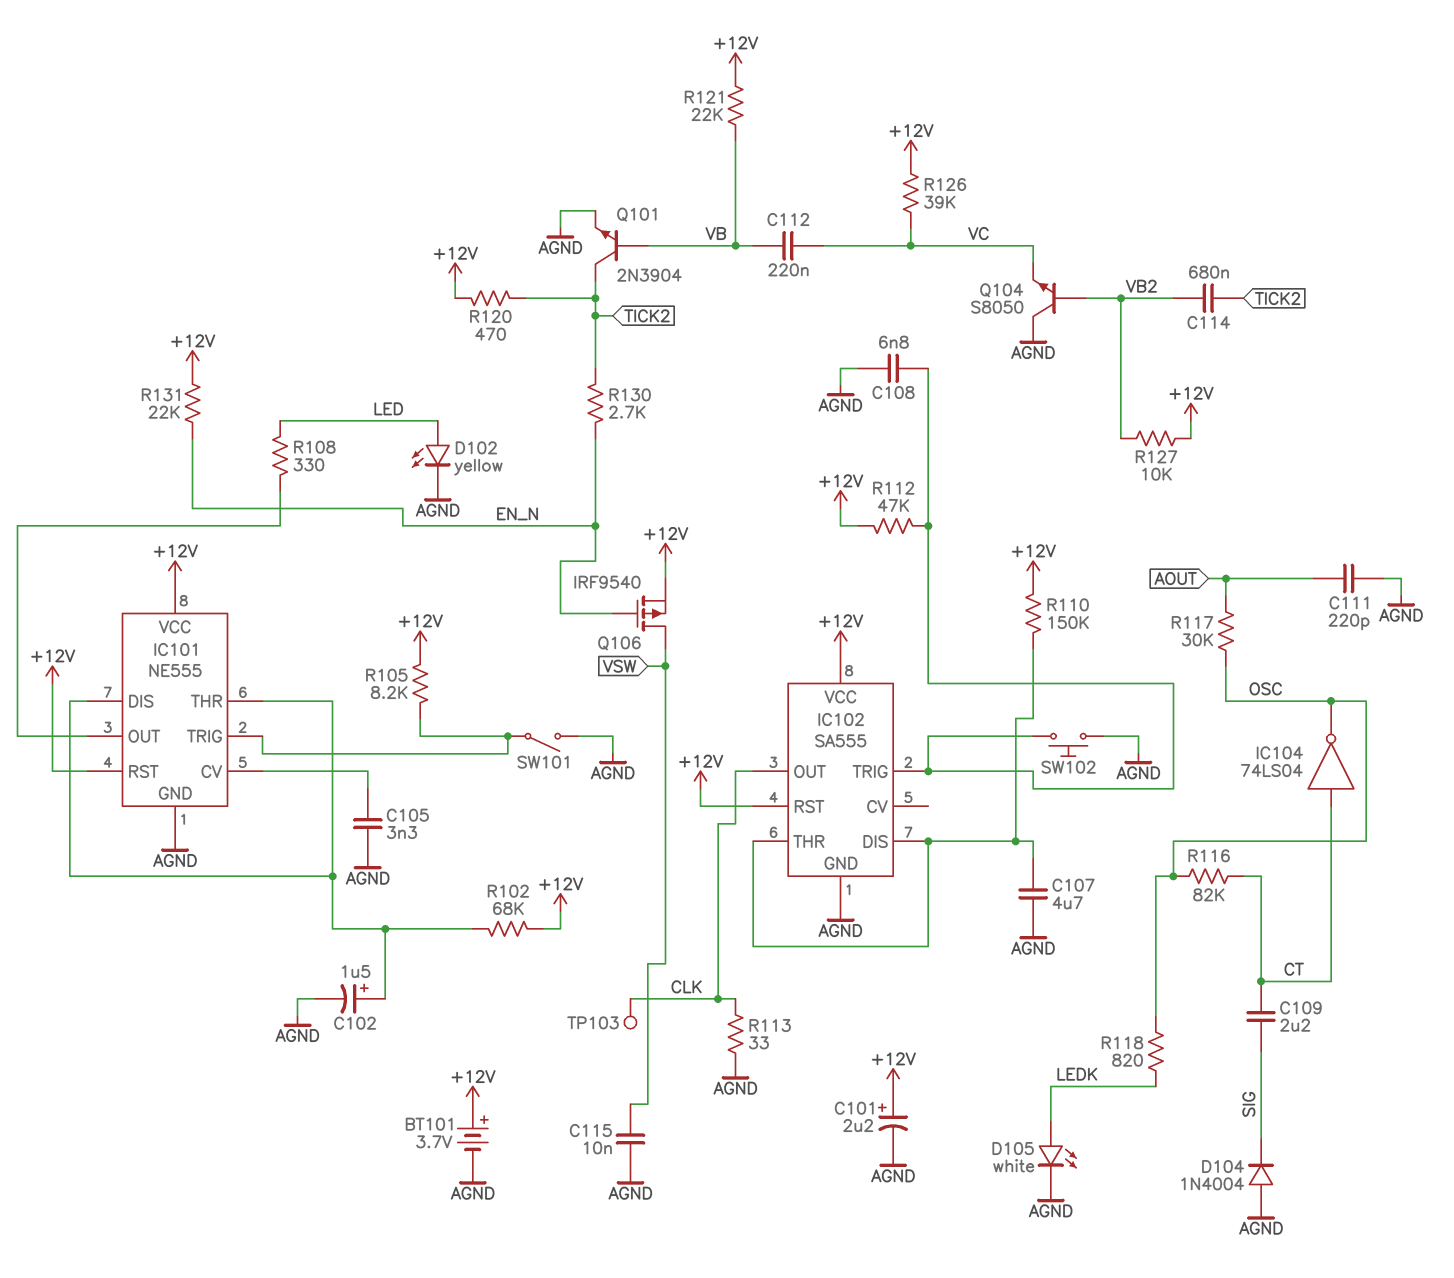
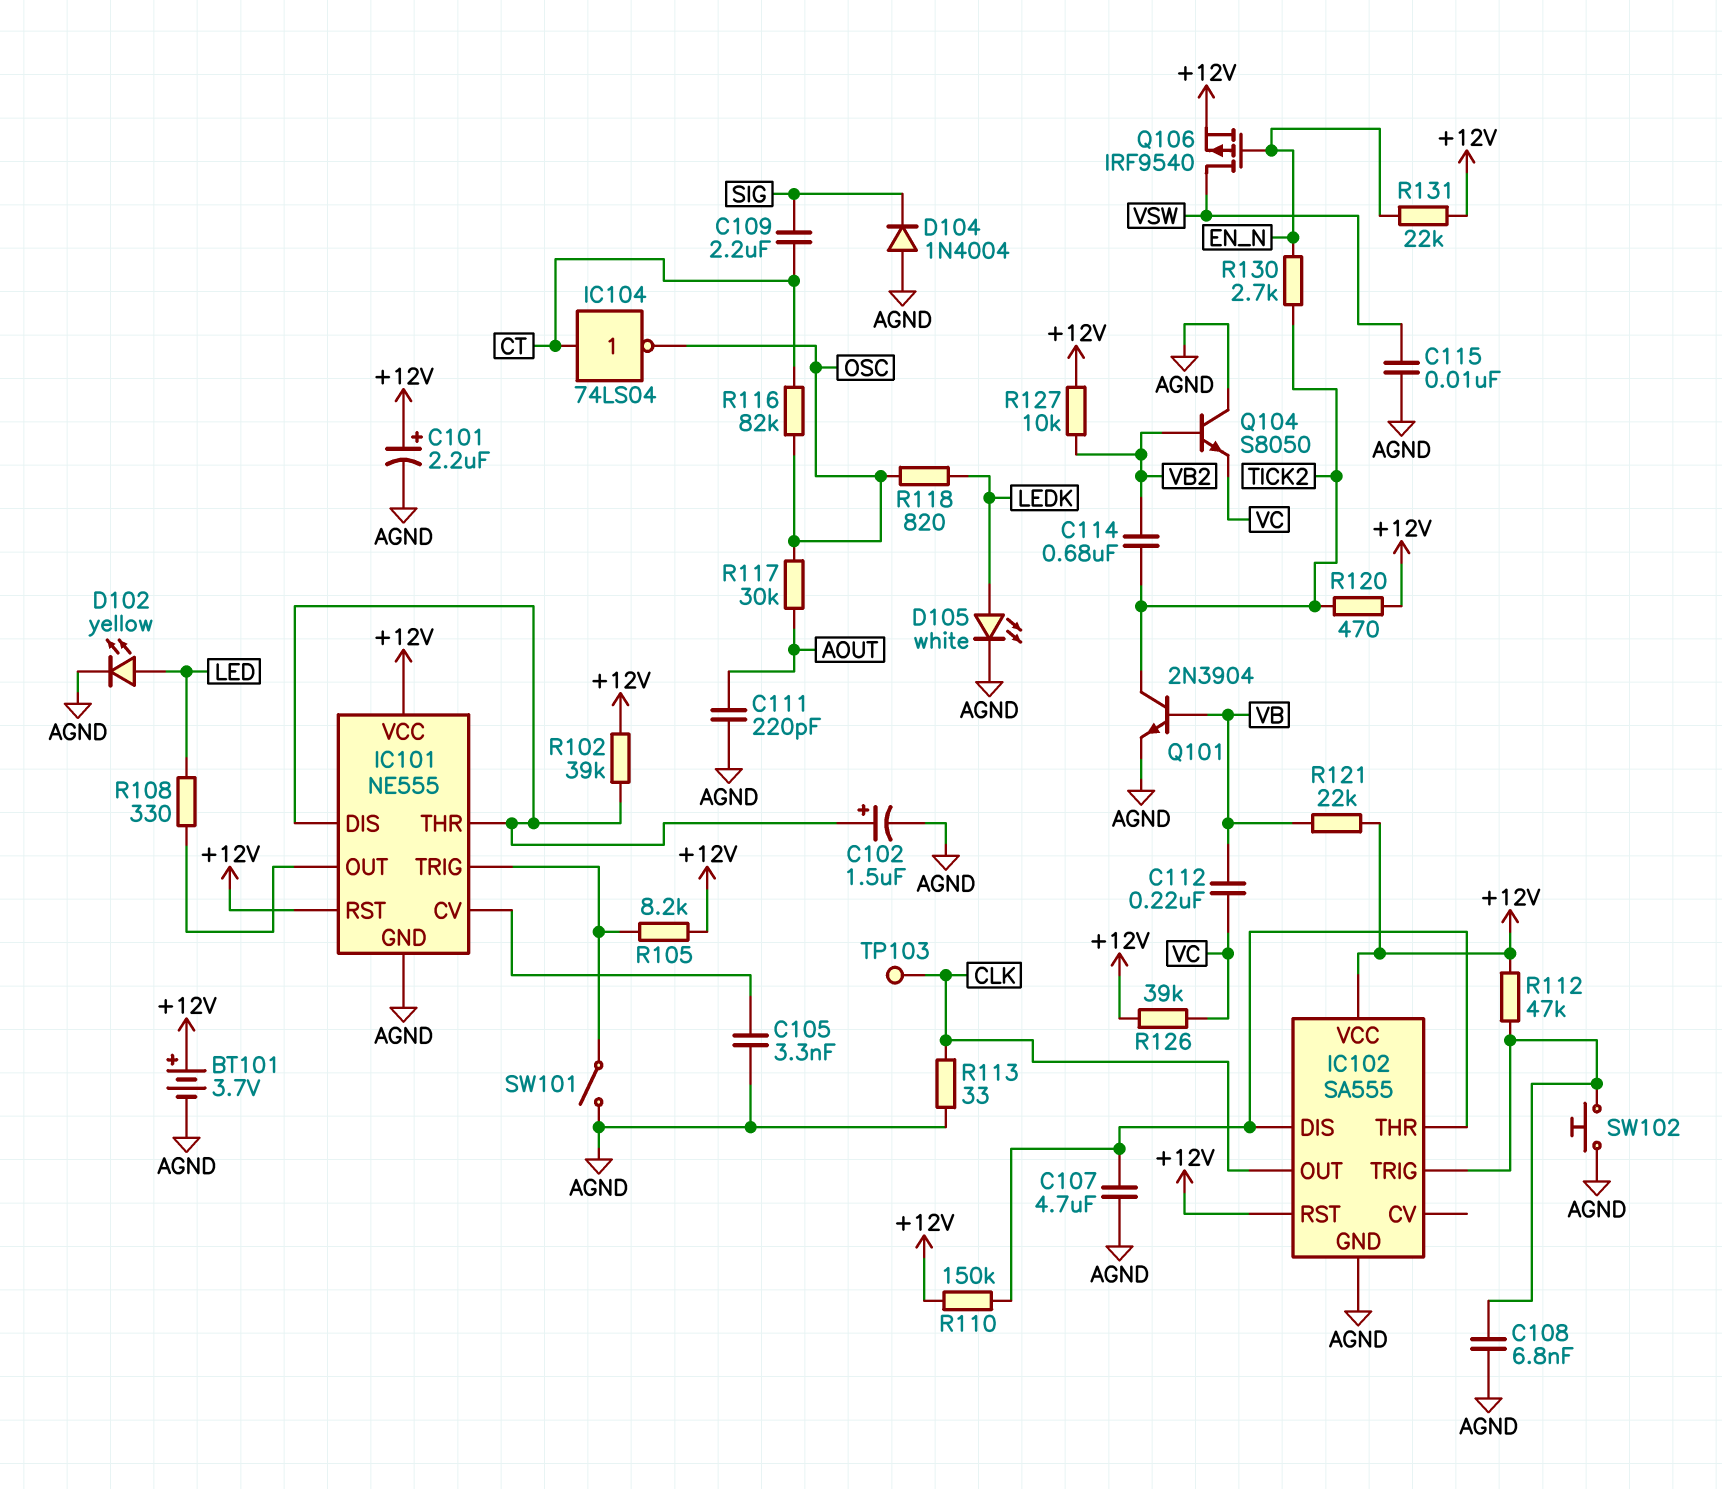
R102: 68k (+12V, IC101/DIS) -> 39k (+12V, IC101/DIS)

